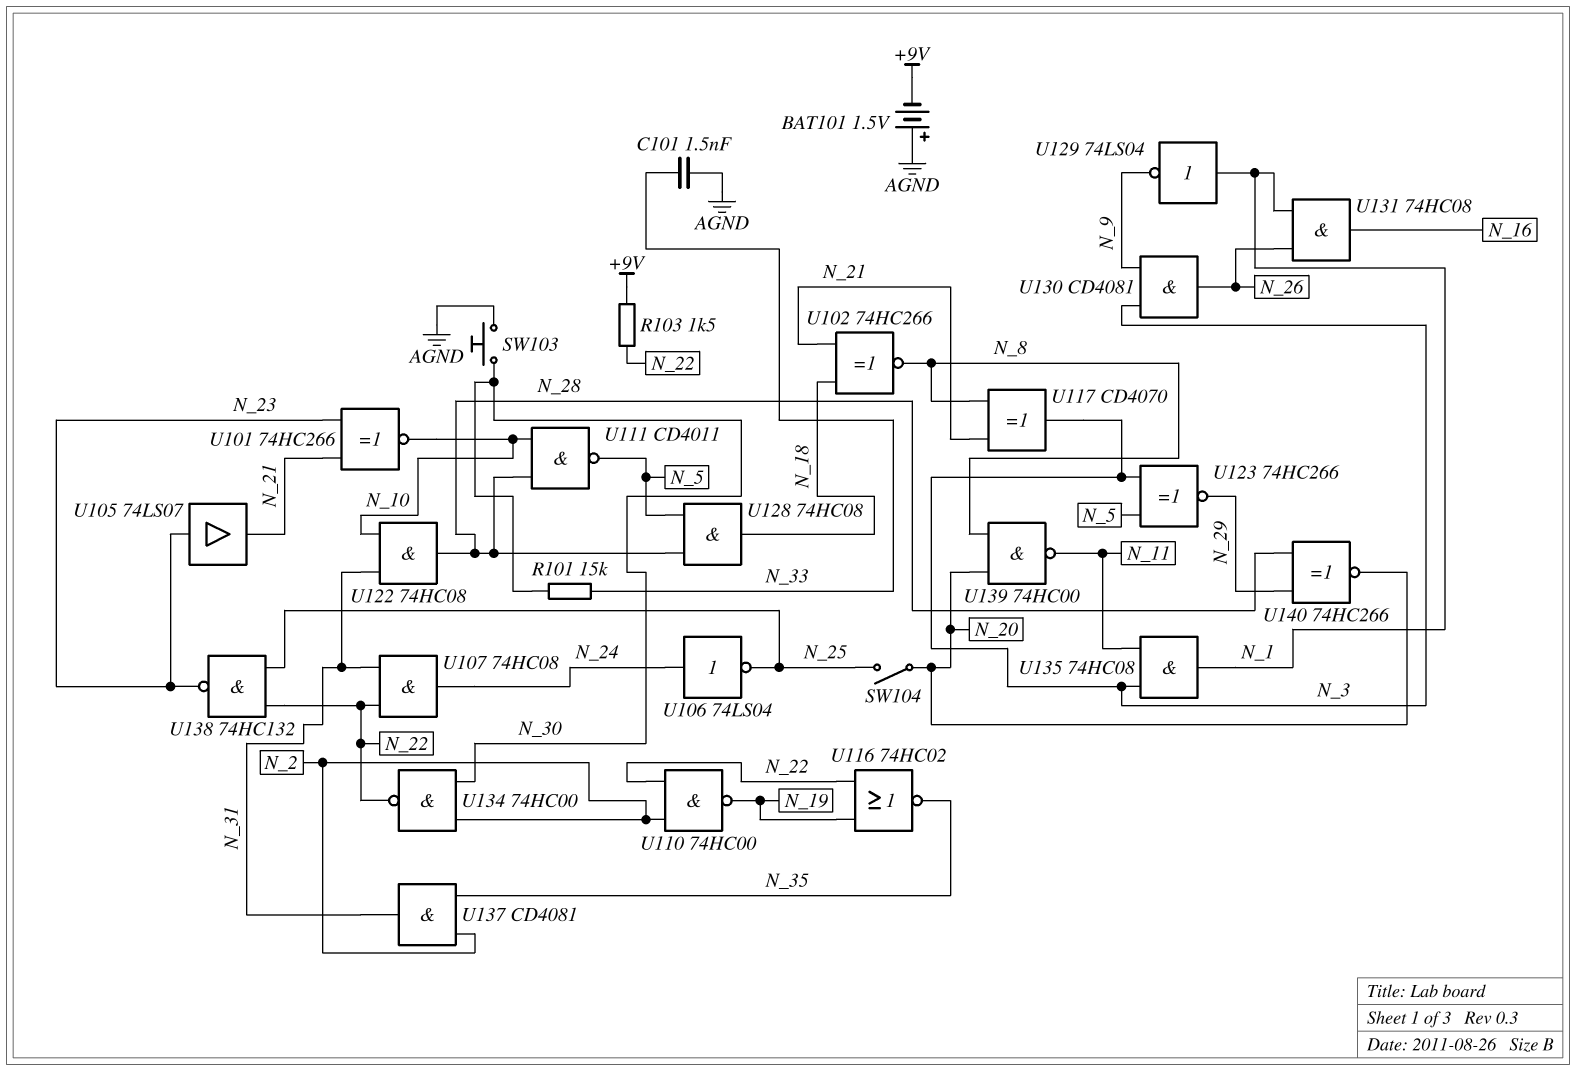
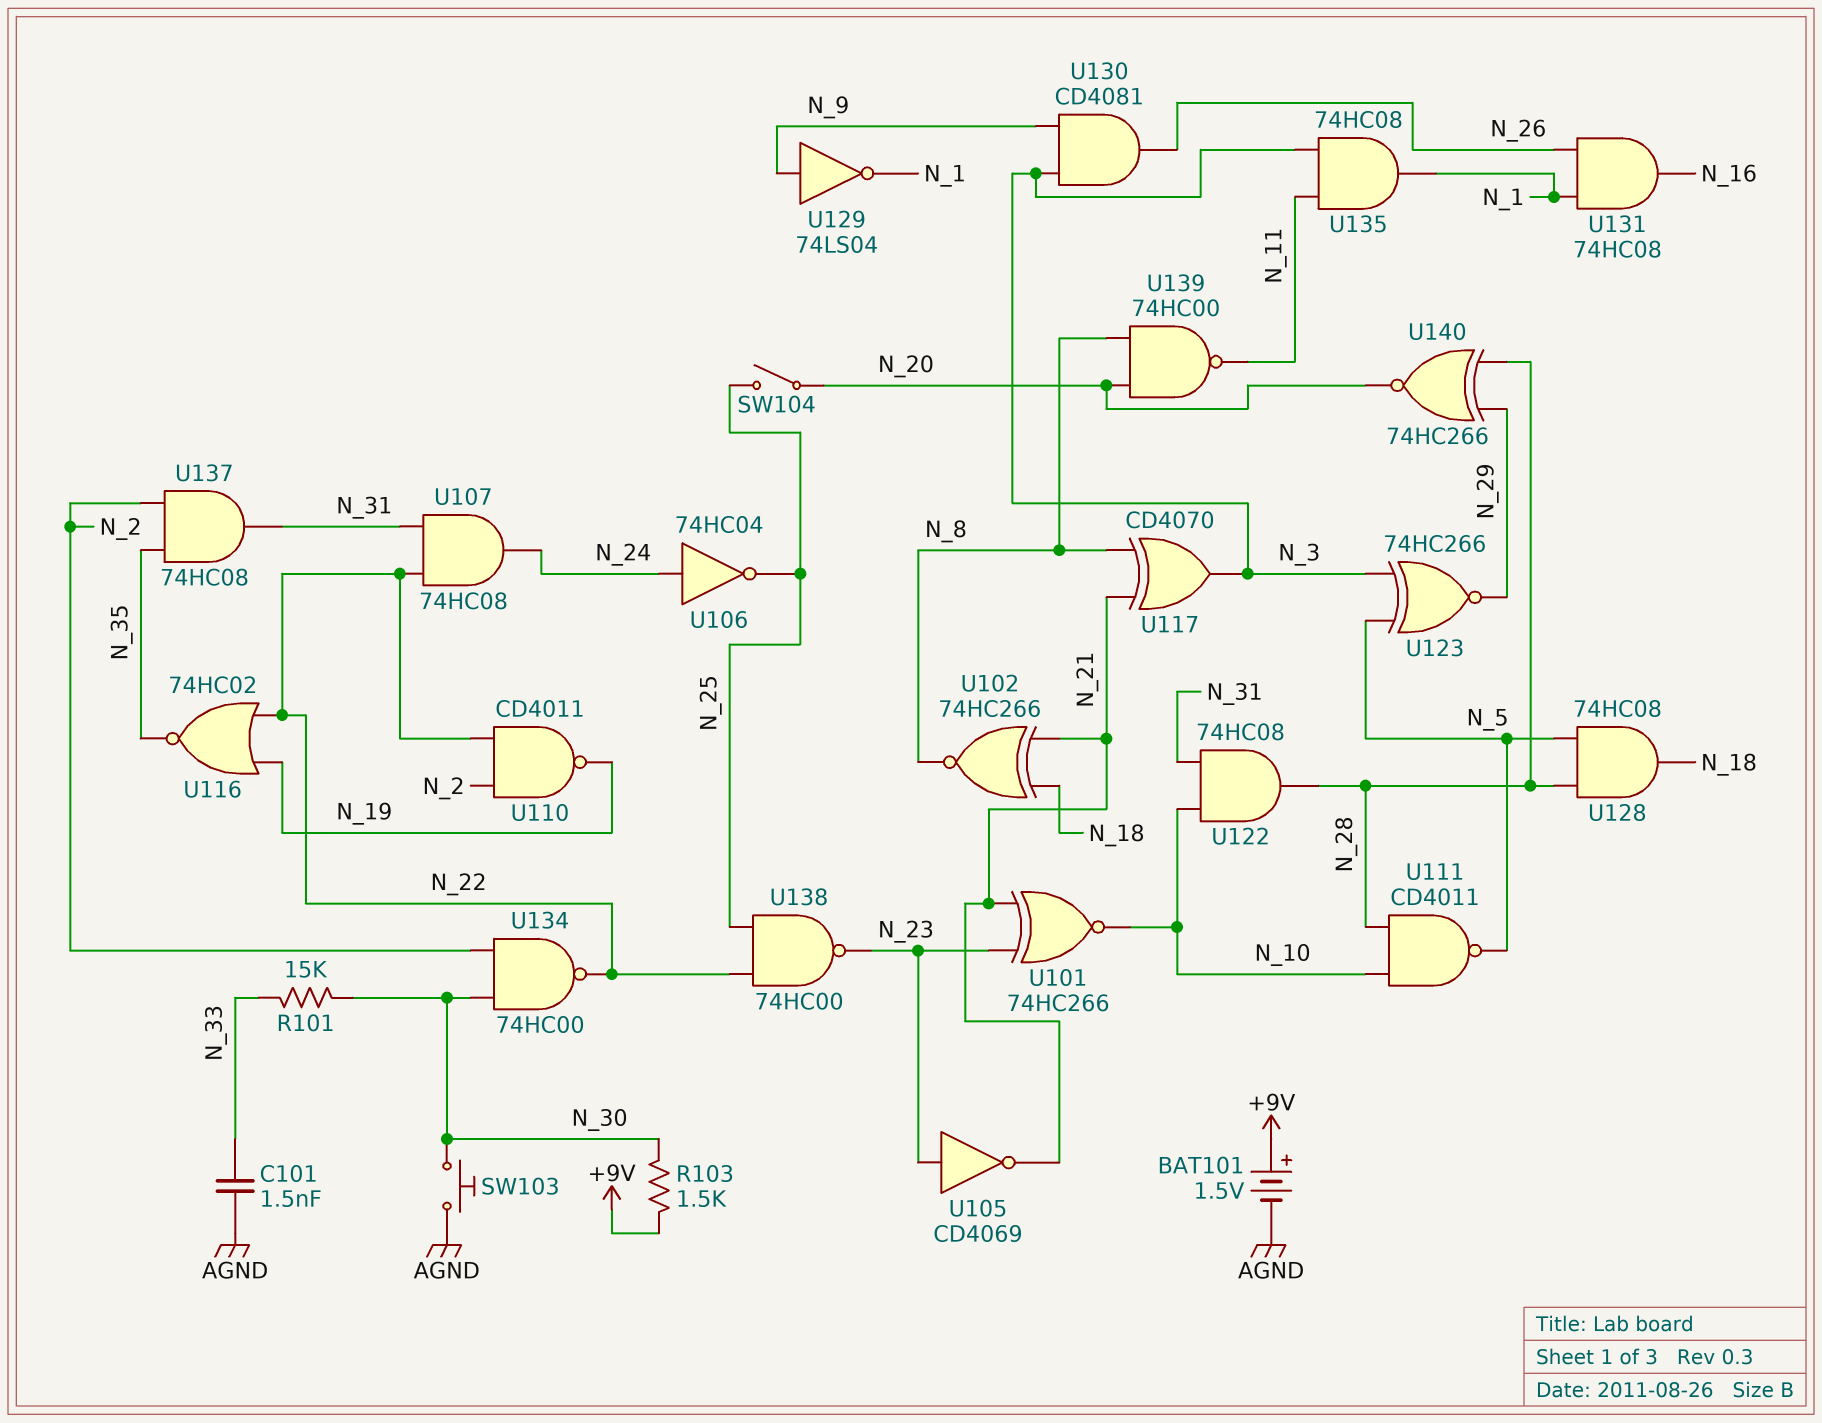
BAT101: 1.5V (plus AGND, minus +9V) -> 1.5V (plus +9V, minus AGND)
R103: 1.5k (+9V, N_22) -> 1.5k (+9V, N_30)
U105: buffer 74LS07 (in N_23, out N_21) -> NOT CD4069 (in N_23, out N_21)
U106: NOT 74LS04 (in N_24, out N_25) -> NOT 74HC04 (in N_24, out N_25)
U110: NAND 74HC00 (in N_2, in N_22, out N_19) -> NAND CD4011 (in N_2, in N_22, out N_19)
U129: NOT 74LS04 (in N_1, out N_9) -> NOT 74LS04 (in N_9, out N_1)
U137: AND CD4081 (in N_2, in N_35, out N_31) -> AND 74HC08 (in N_2, in N_35, out N_31)
U138: NAND 74HC132 (in N_22, in N_25, out N_23) -> NAND 74HC00 (in N_22, in N_25, out N_23)

